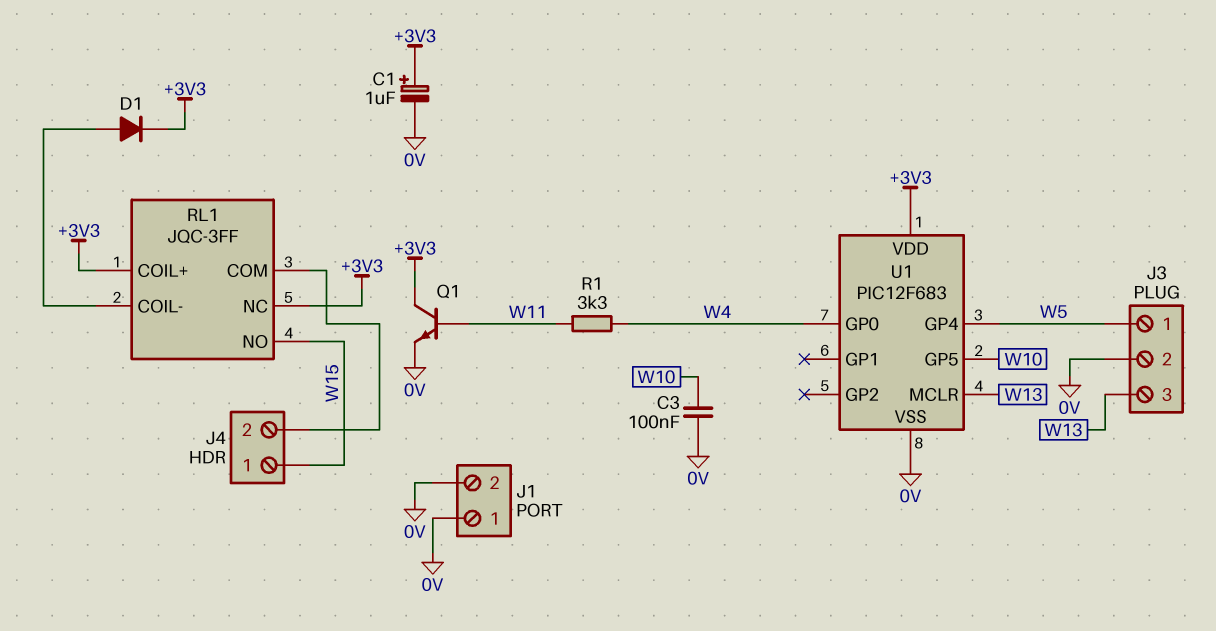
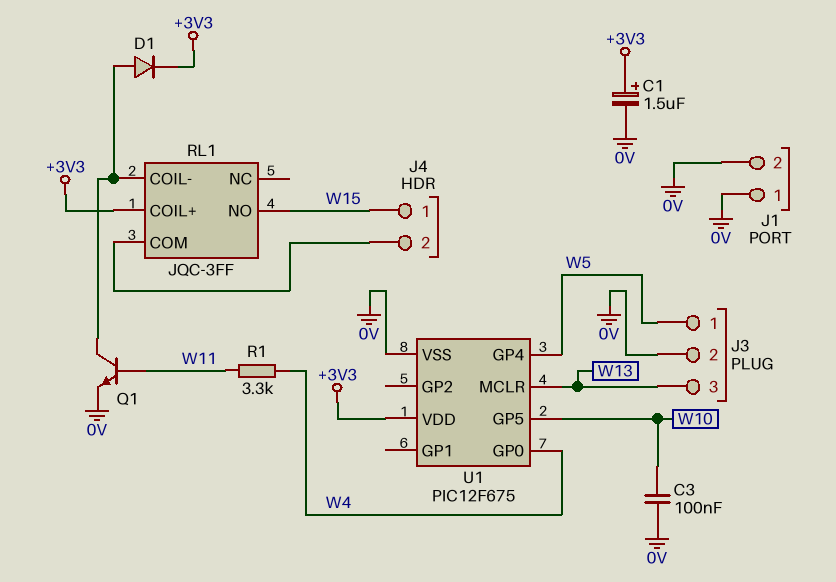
C1: 1uF (plus +3V3, minus 0V) -> 1.5uF (plus +3V3, minus 0V)
Q1: NPN (B W11, C +3V3, E 0V) -> NPN (B W11, C RL1/COIL-, E 0V)
RL1 pin NC: +3V3 -> none
U1: PIC12F683 -> PIC12F675

